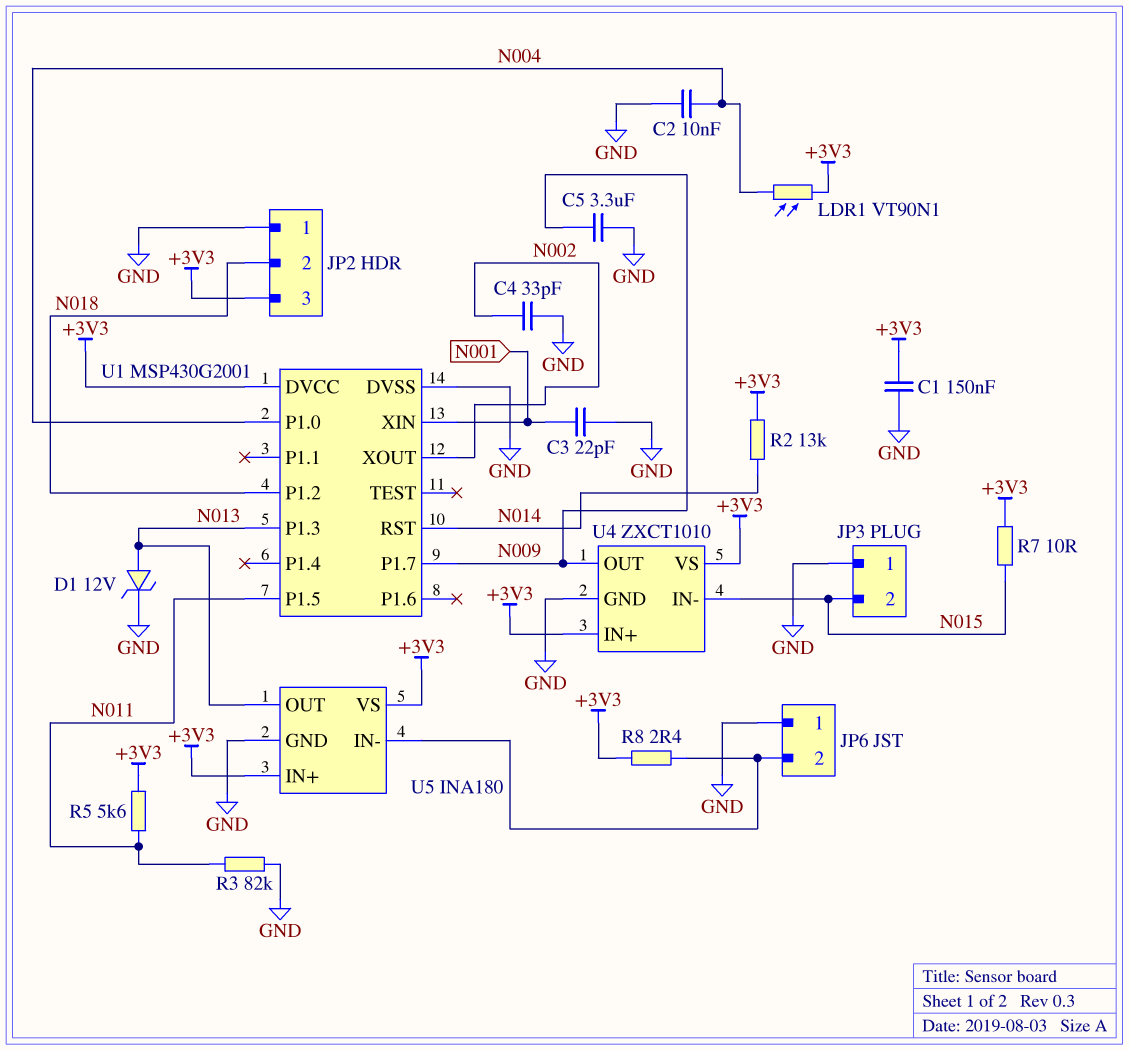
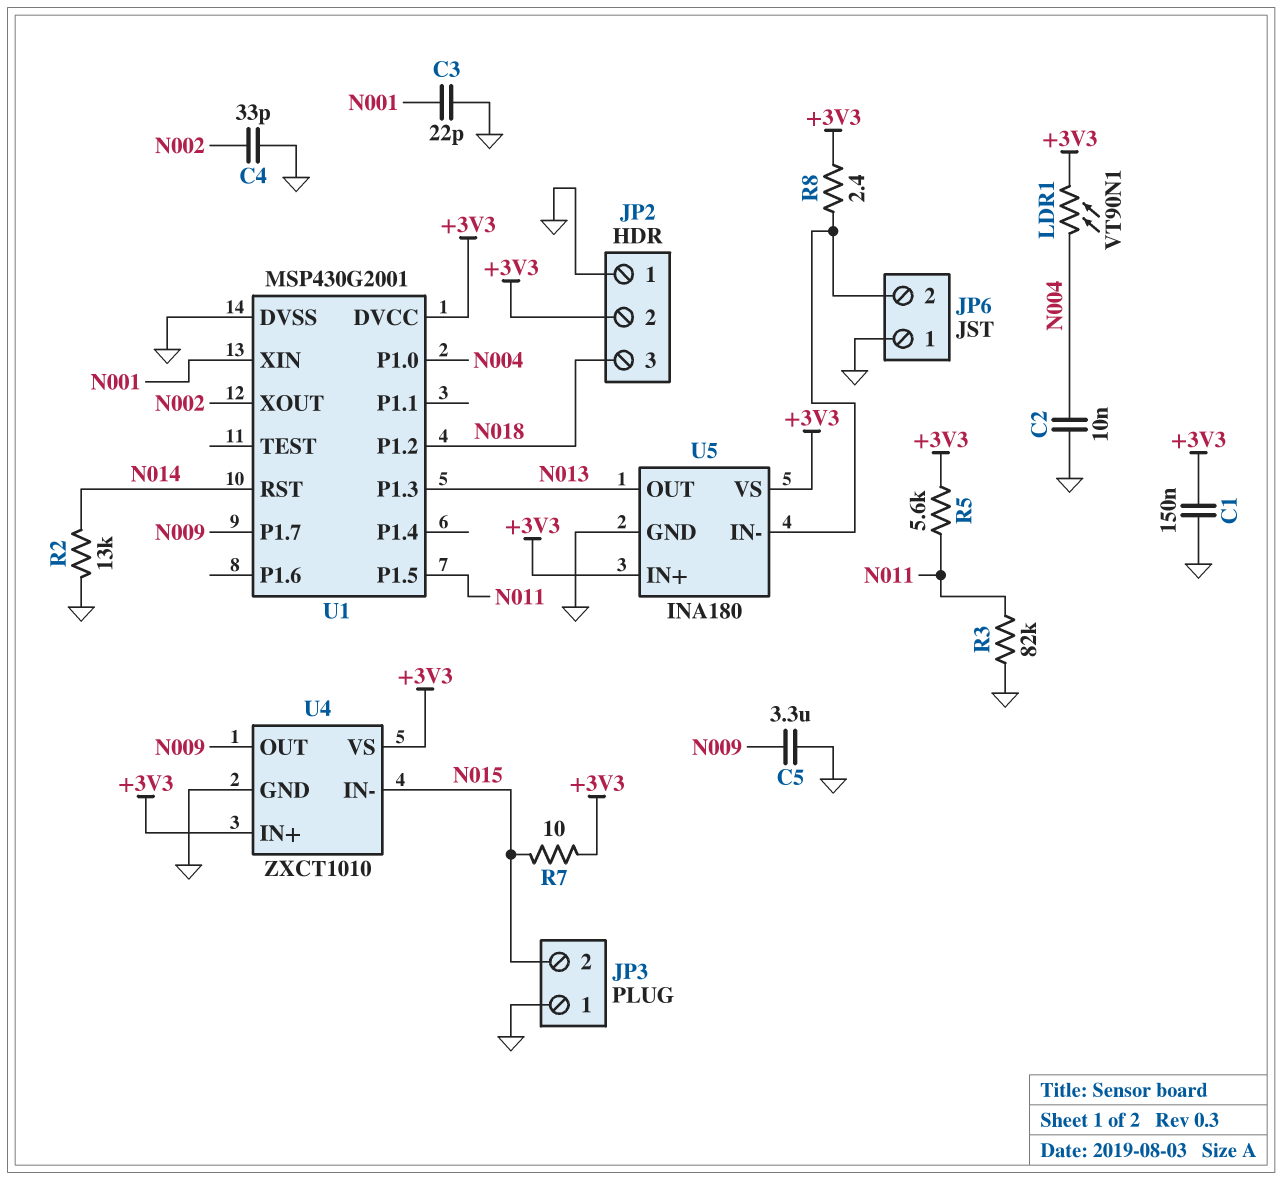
D1: zener 12V (A N013, K GND) -> none
JP2 pin 2: N018 -> +3V3
JP2 pin 3: +3V3 -> N018
R2: 13k (+3V3, N014) -> 13k (GND, N014)

